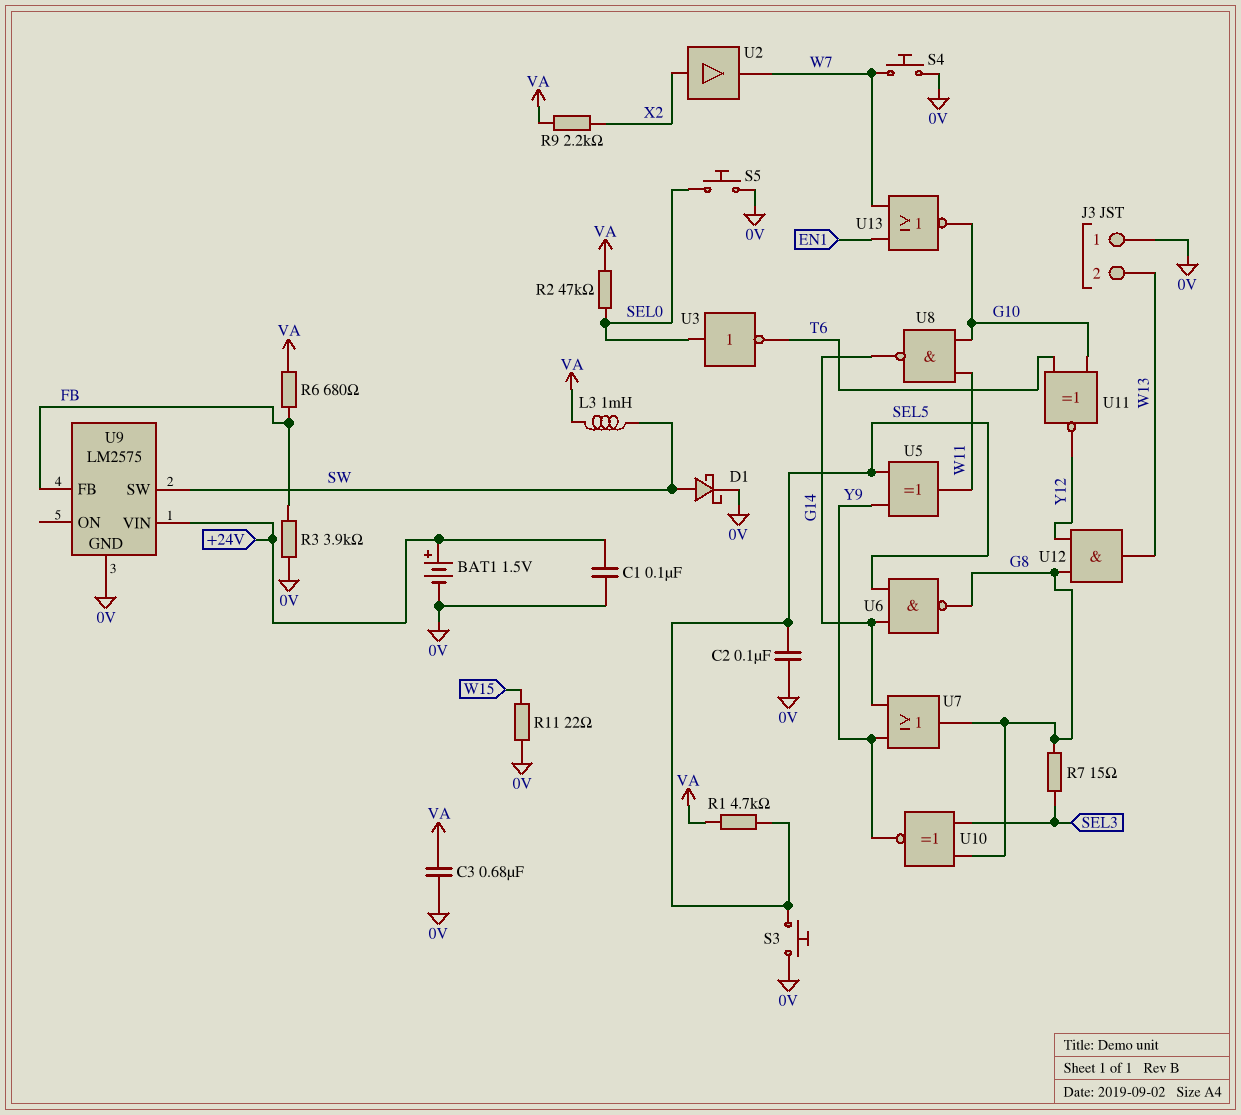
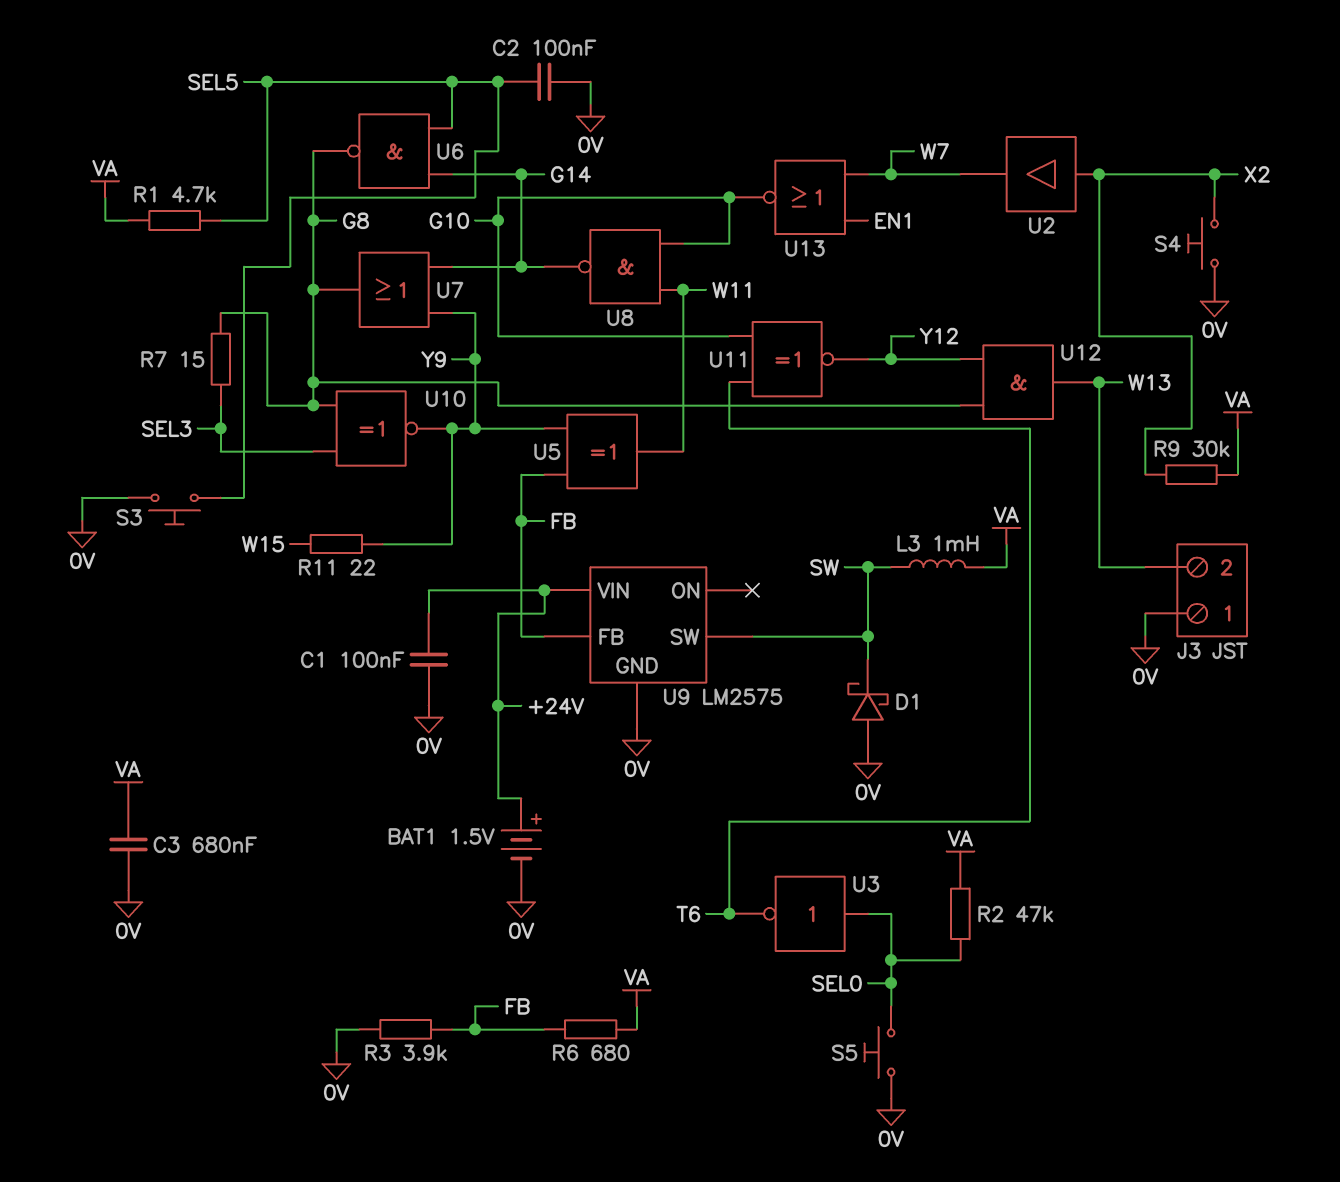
D1: schottky (A SW, K 0V) -> schottky (A 0V, K SW)
R9: 2.2k (VA, X2) -> 30k (VA, X2)
R11: 22 (0V, W15) -> 22 (W15, Y9)
S4: button (0V, W7) -> button (0V, X2)
U5: XOR (in SEL5, in Y9, out W11) -> XOR (in FB, in Y9, out W11)

